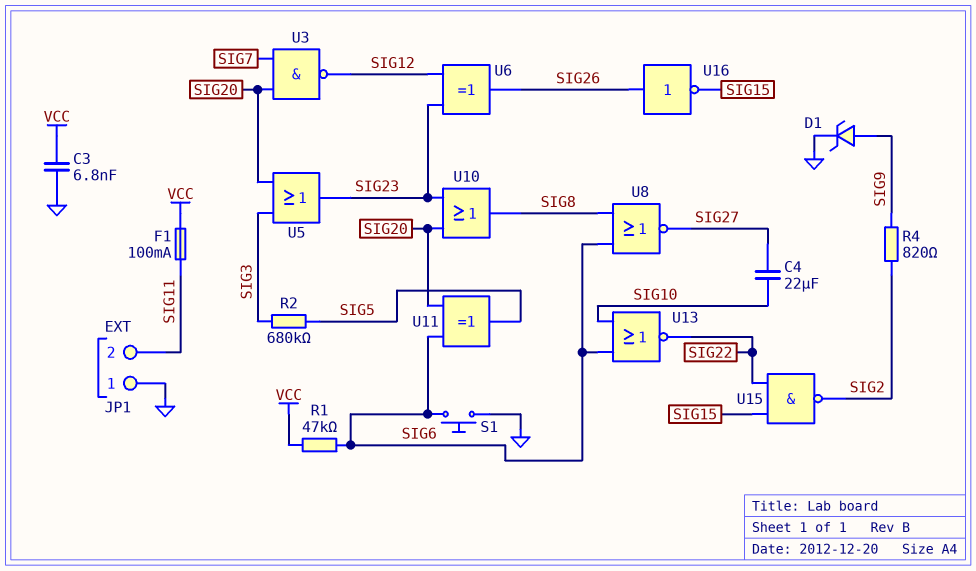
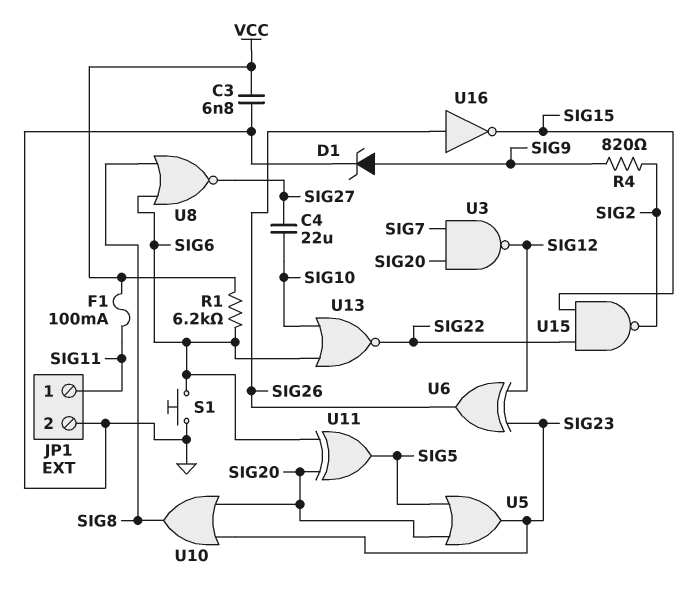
JP1 pin 1: GND -> SIG11
JP1 pin 2: SIG11 -> GND
R1: 47k (SIG6, VCC) -> 6.2k (SIG6, VCC)
R2: 680k (SIG3, SIG5) -> none
U5: OR (in SIG3, in SIG20, out SIG23) -> OR (in SIG5, in SIG20, out SIG23)

